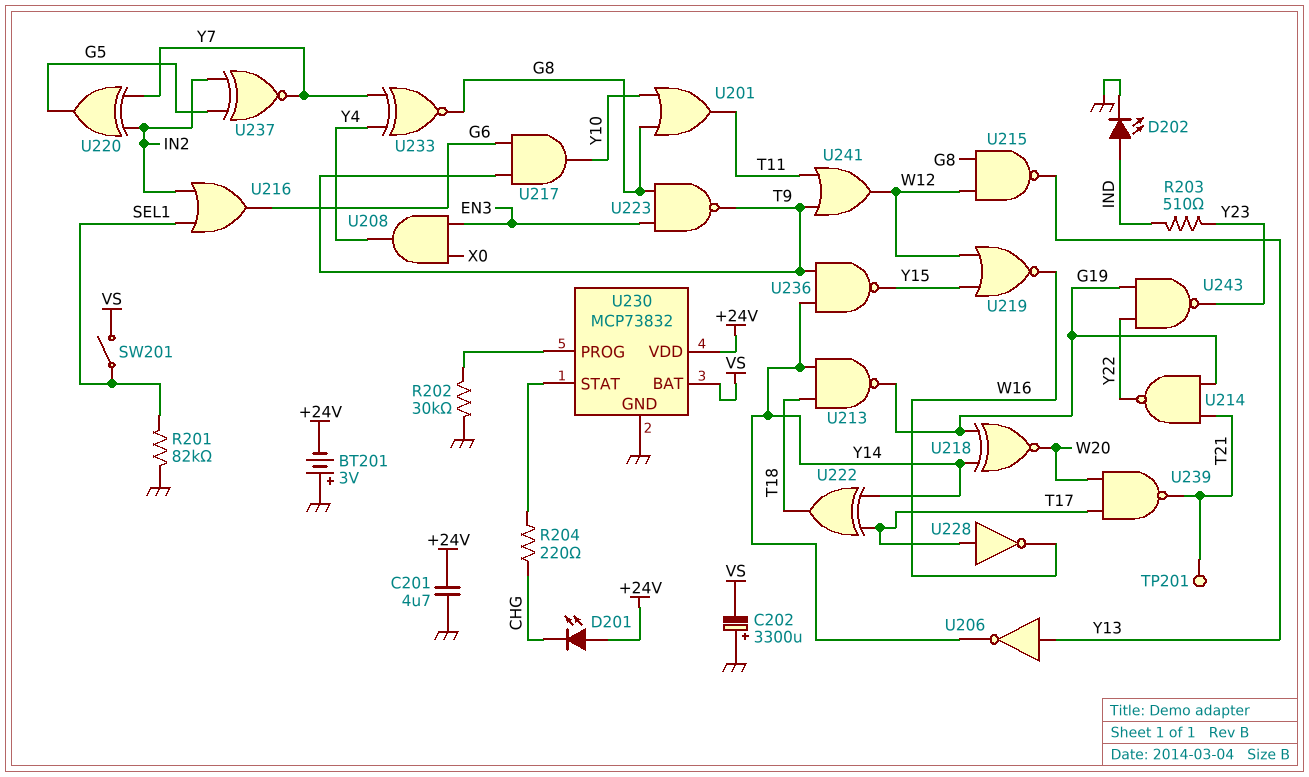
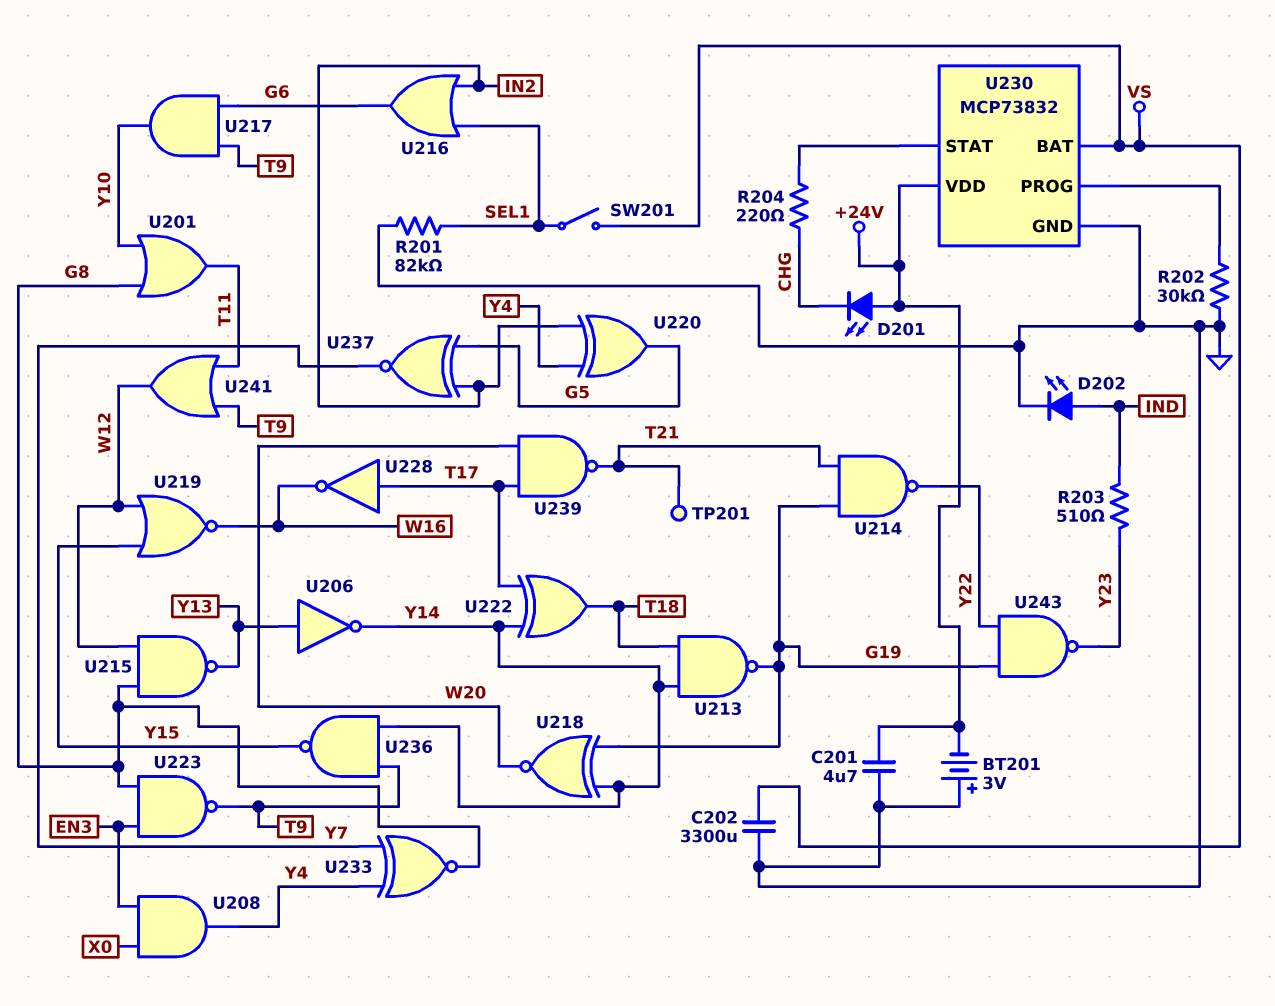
C202: 3300uF (plus GND, minus VS) -> 3300uF (GND, VS)
U220: XOR (in IN2, in Y7, out G5) -> XOR (in IN2, in Y4, out G5)

